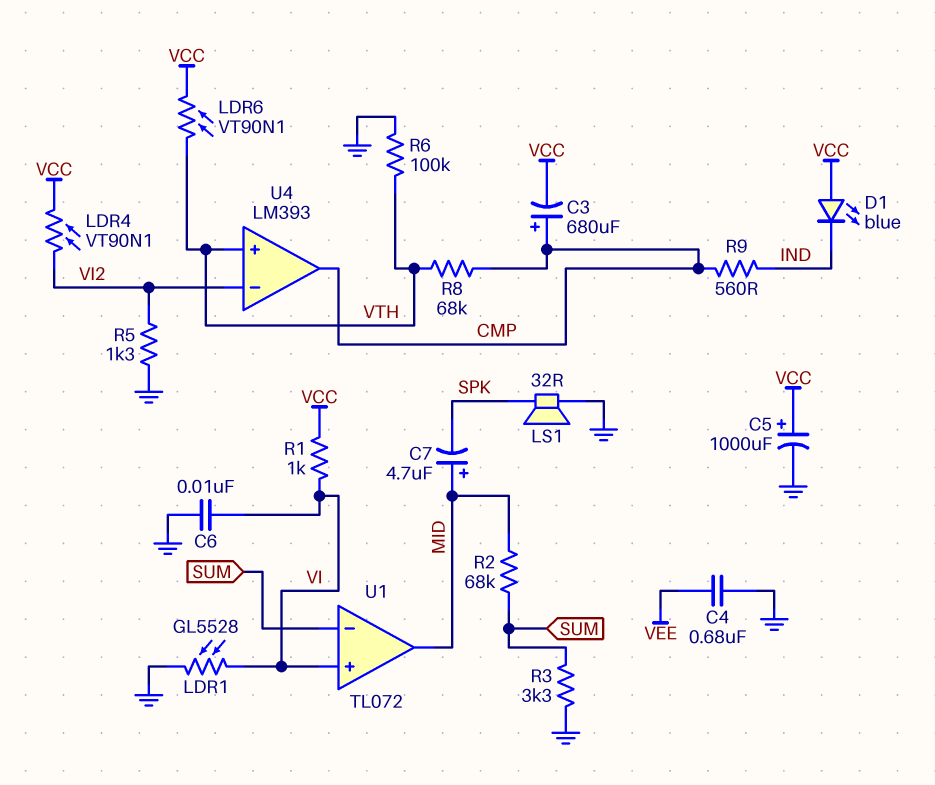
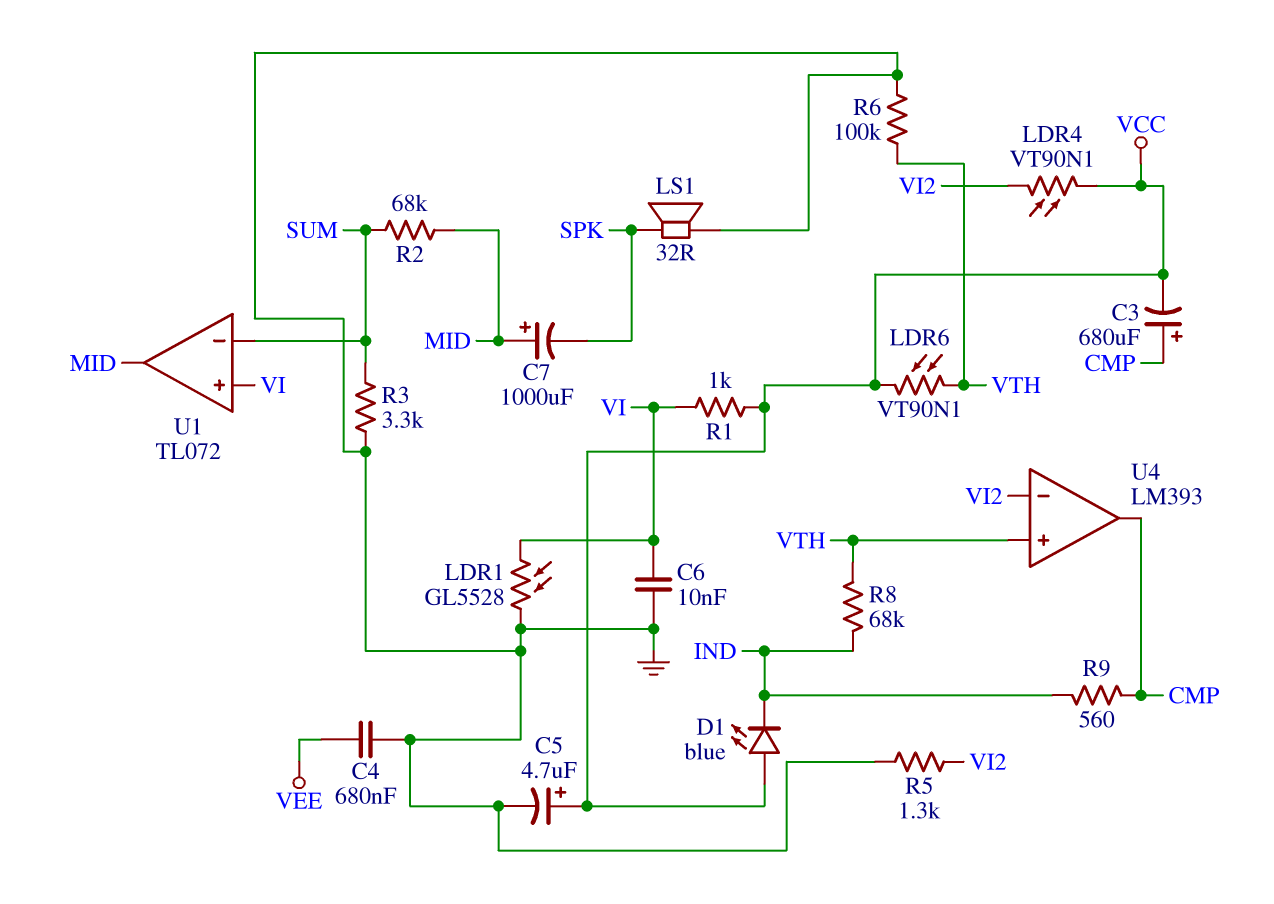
C5: 1000uF (plus VCC, minus GND) -> 4.7uF (plus VCC, minus GND)
C7: 4.7uF (plus MID, minus SPK) -> 1000uF (plus MID, minus SPK)
R8: 68k (CMP, VTH) -> 68k (IND, VTH)

